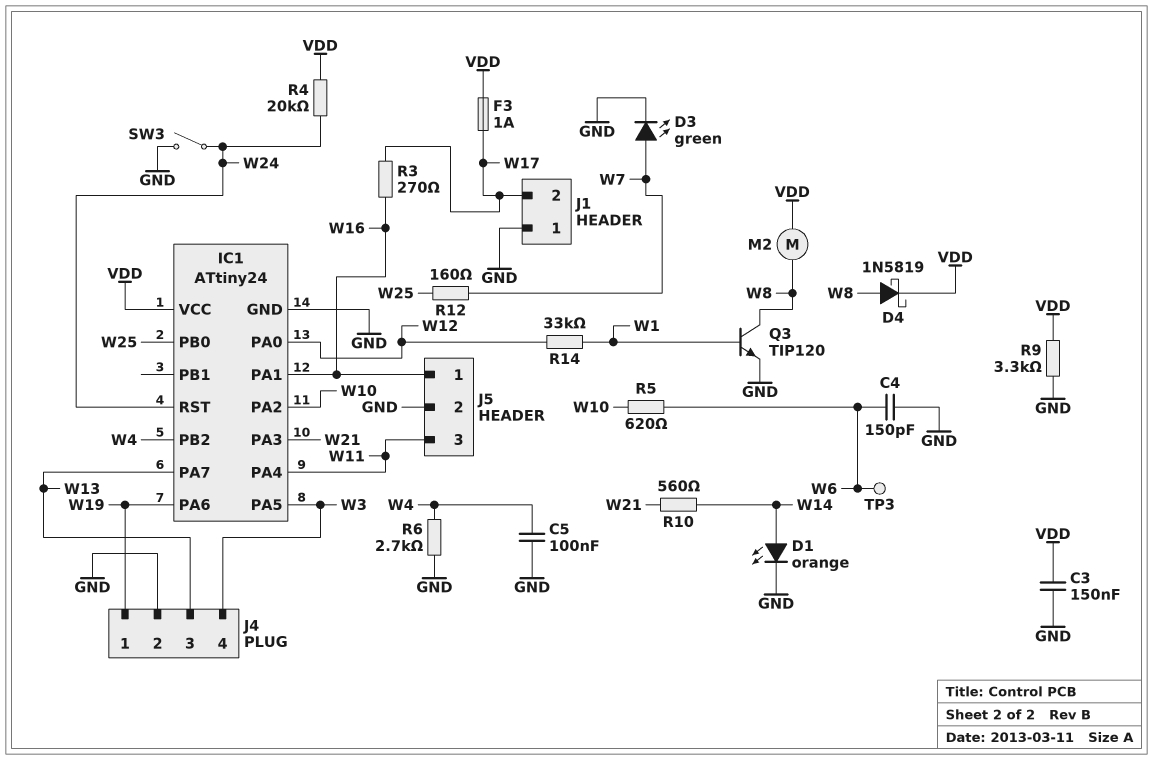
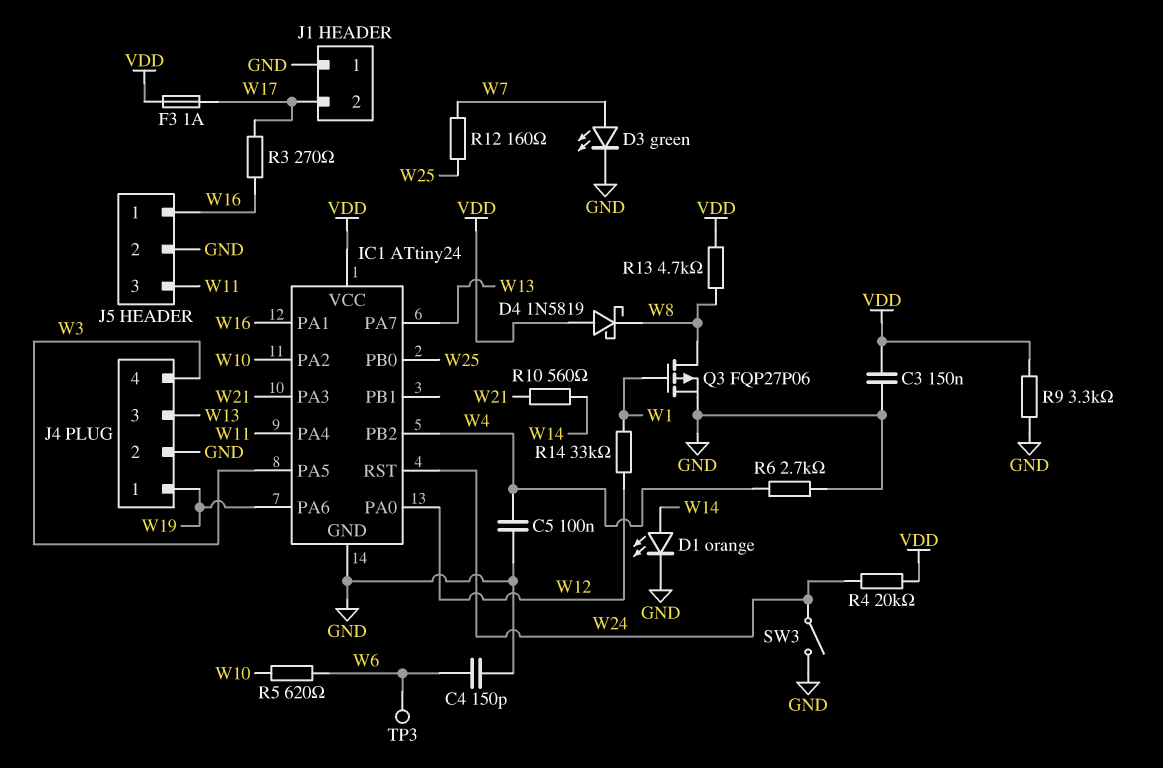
D4: schottky 1N5819 (A W8, K VDD) -> schottky 1N5819 (A VDD, K W8)
M2: motor (VDD, W8) -> none
Q3: NPN TIP120 (B W1, C W8, E GND) -> PMOS FQP27P06 (G W1, D W8, S GND)
R13: none -> 4.7k (VDD, W8)

